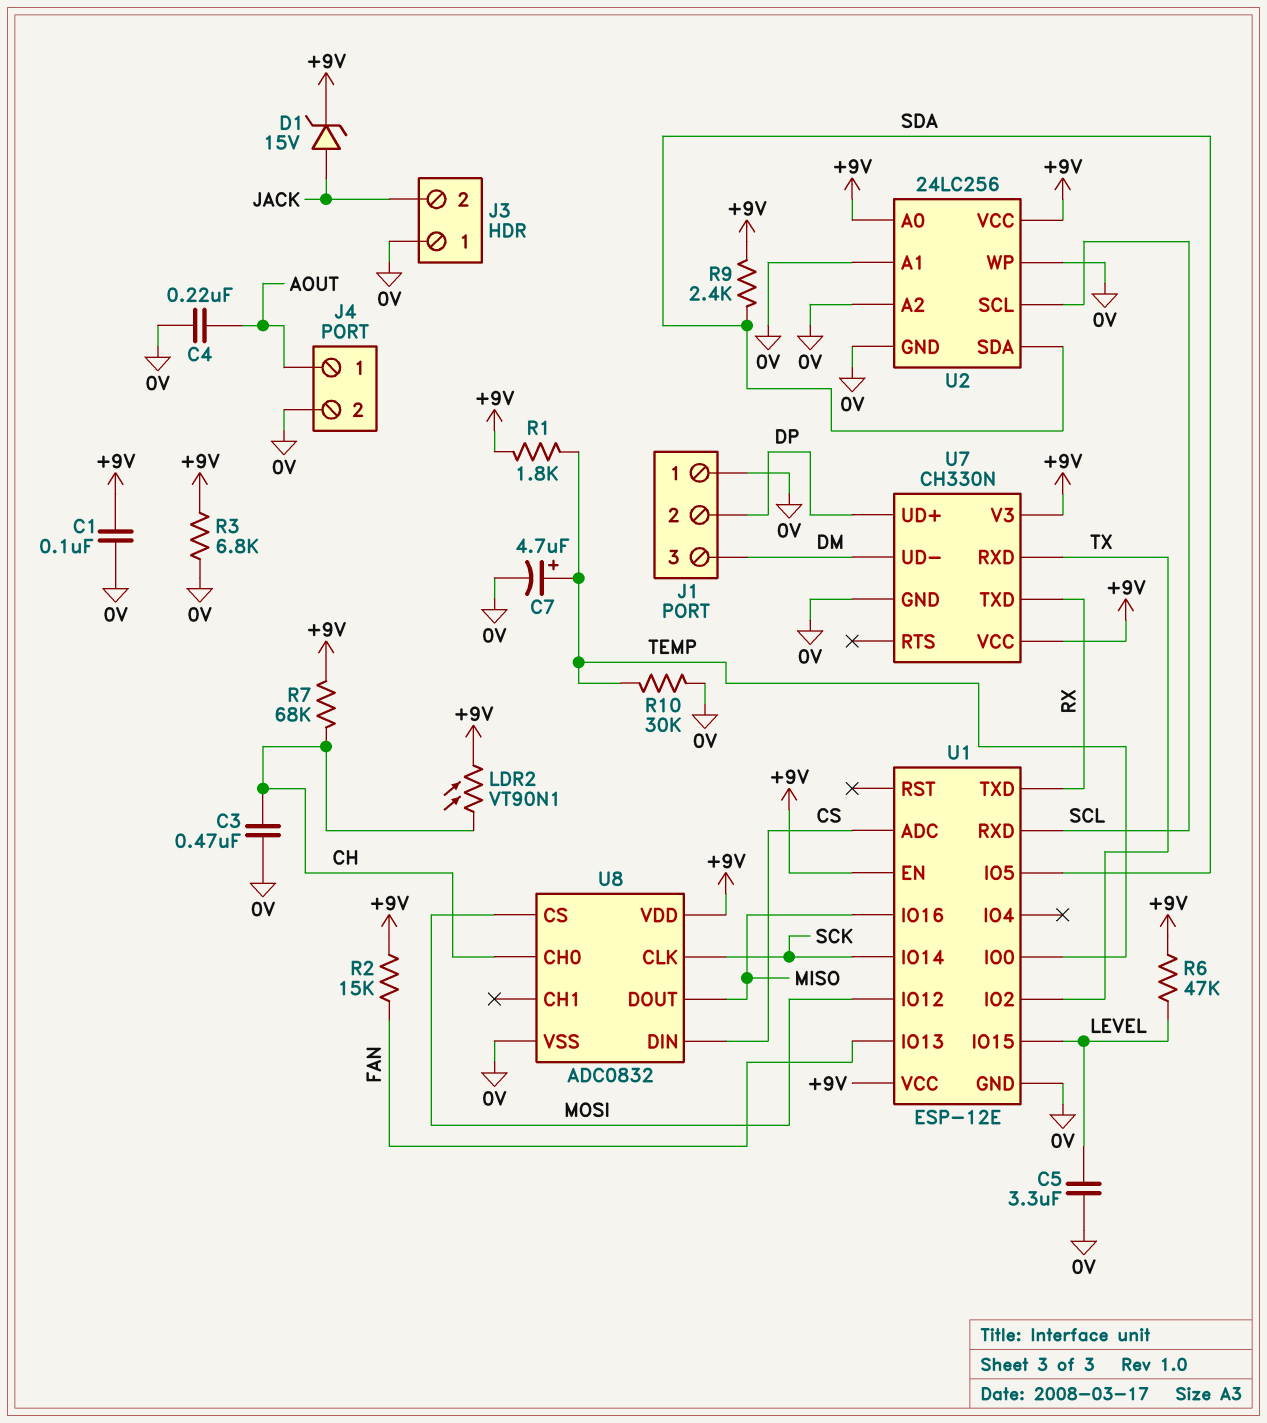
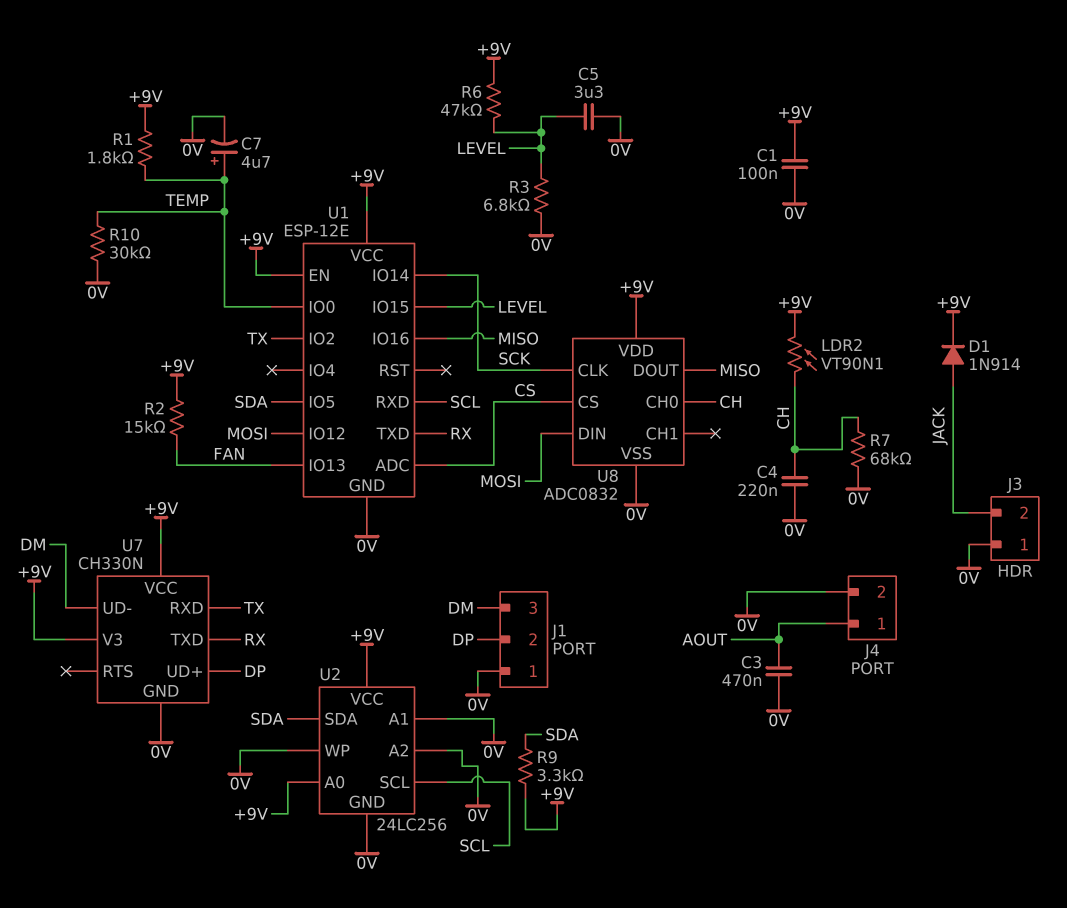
C3: 470nF (0V, CH) -> 470nF (0V, AOUT)
C4: 220nF (0V, AOUT) -> 220nF (0V, CH)
D1: zener 15V (A JACK, K +9V) -> diode 1N914 (A JACK, K +9V)
R3: 6.8k (+9V, 0V) -> 6.8k (0V, LEVEL)
R7: 68k (+9V, CH) -> 68k (0V, CH)
R9: 2.4k (+9V, SDA) -> 3.3k (+9V, SDA)
U8 pin CS: MOSI -> CS
U8 pin DIN: CS -> MOSI

